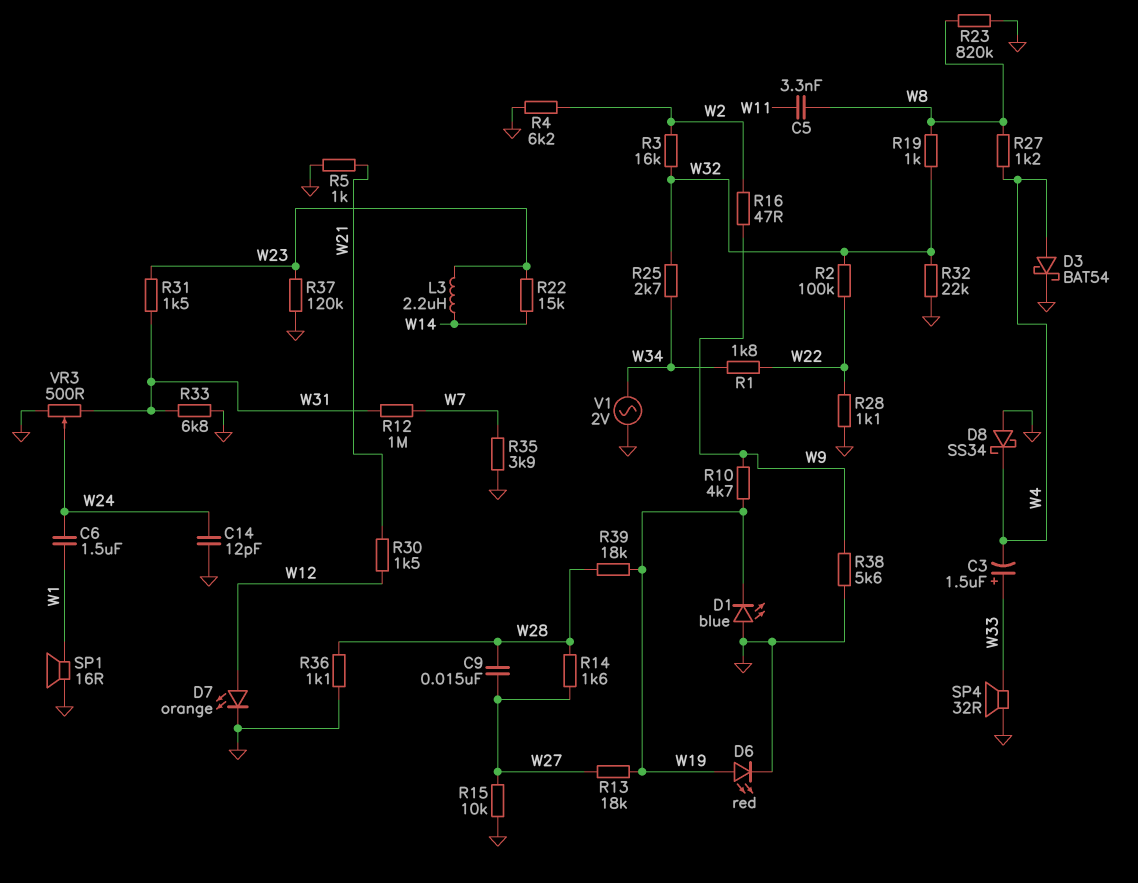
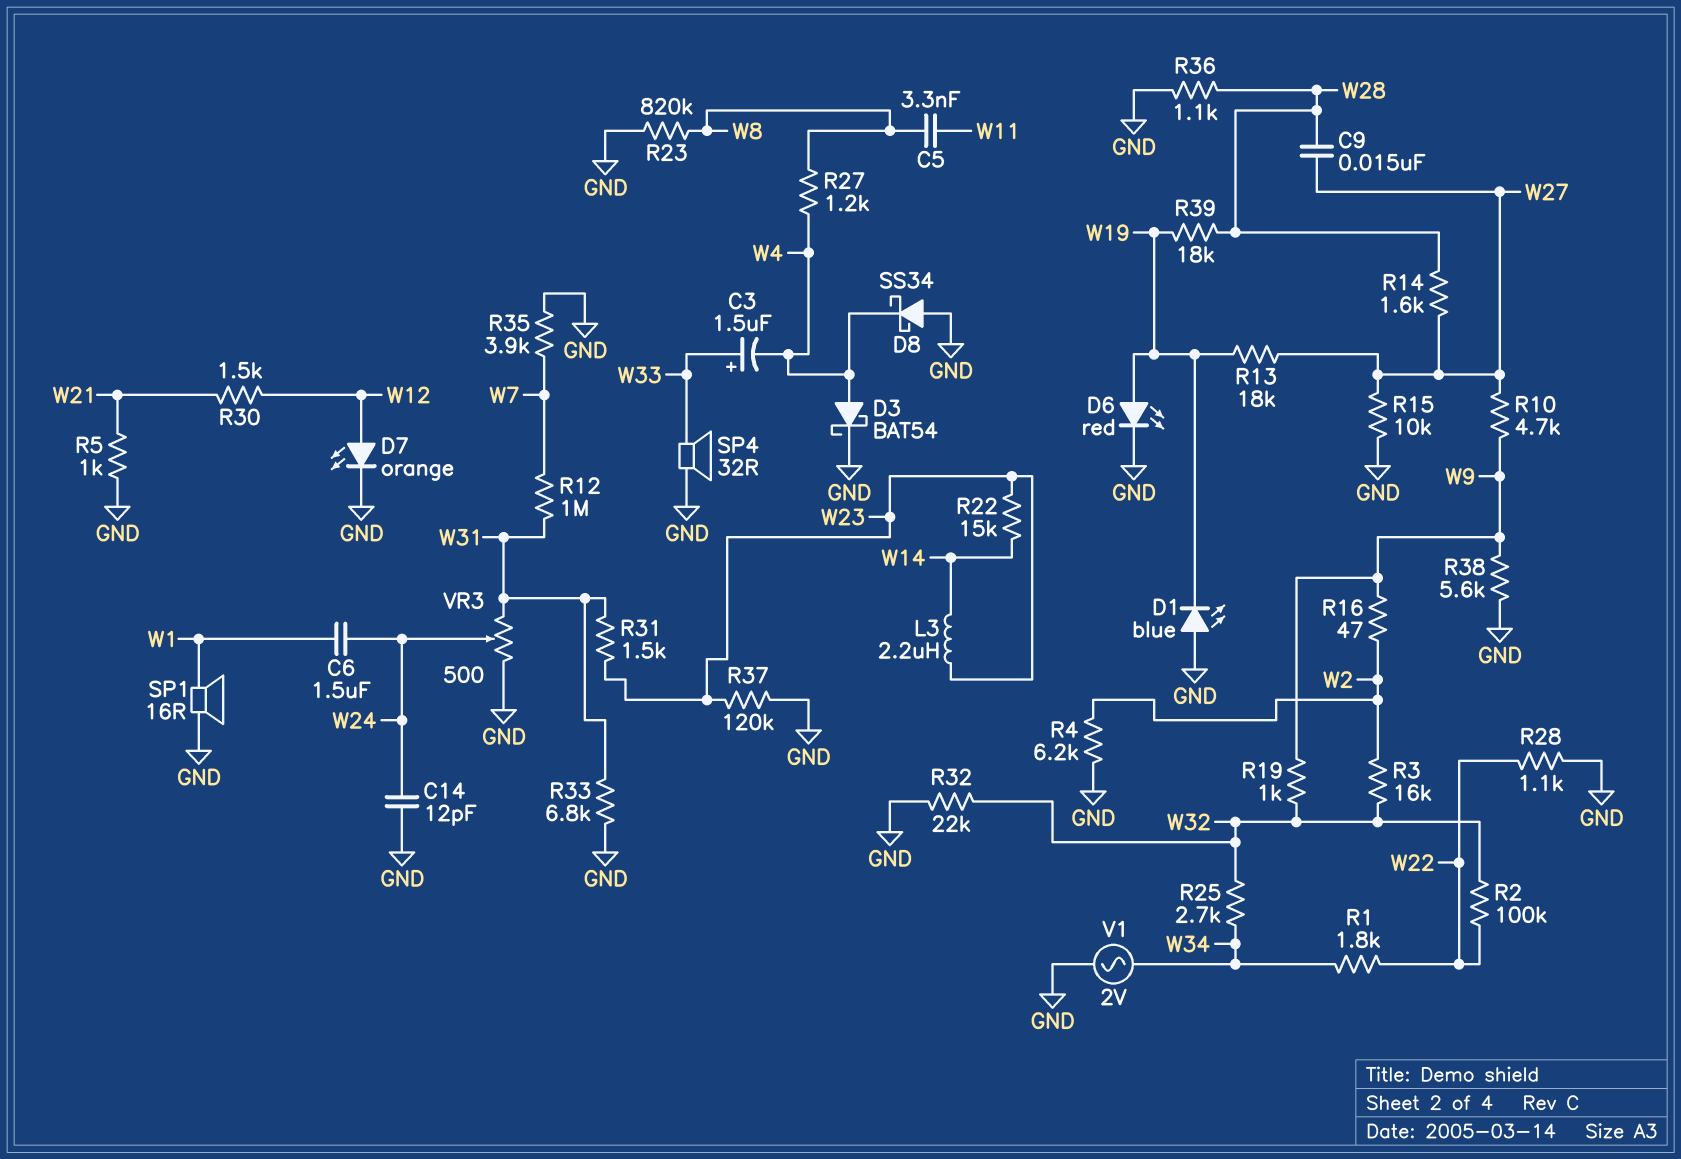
R10: 4.7k (W9, W19) -> 4.7k (W9, W27)
R19: 1k (W8, W32) -> 1k (W9, W32)

